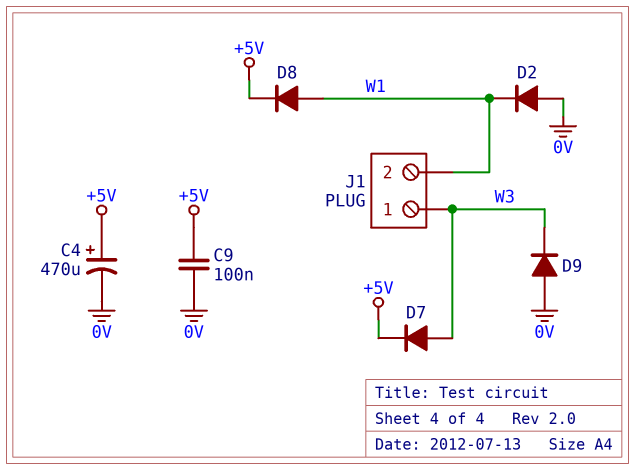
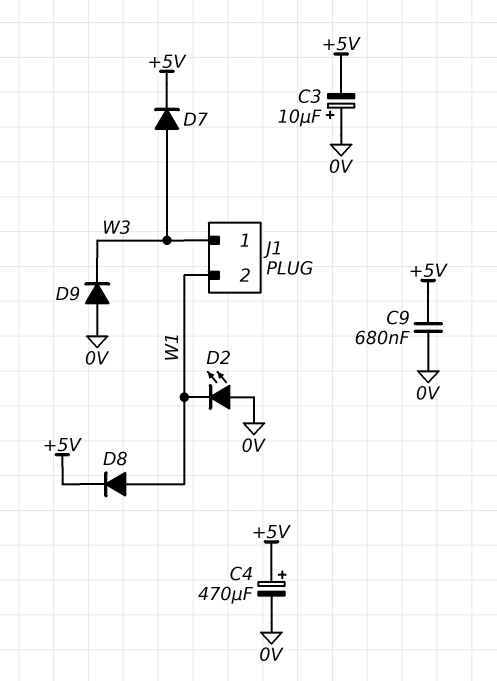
C3: none -> 10uF (plus 0V, minus +5V)
C9: 100nF (+5V, 0V) -> 680nF (+5V, 0V)
D2: diode (A 0V, K W1) -> LED (A 0V, K W1)

